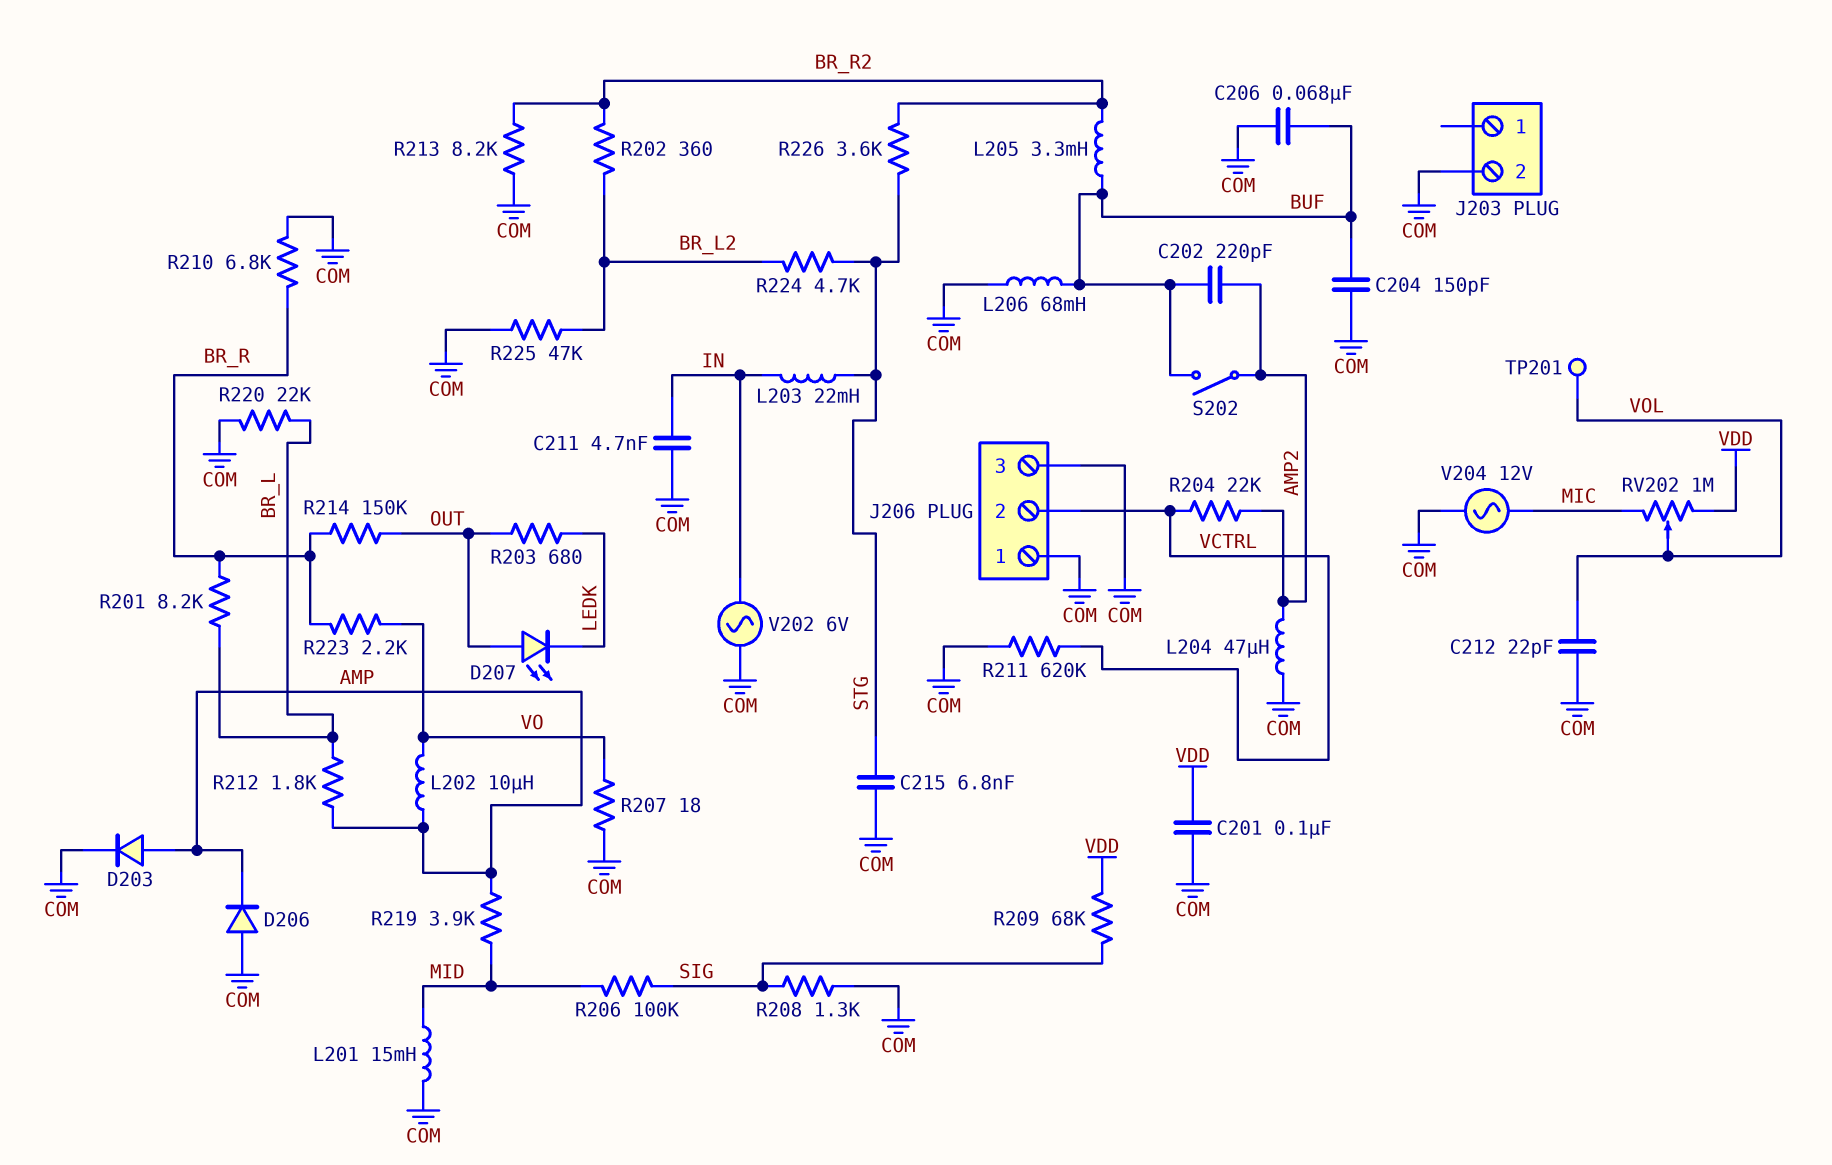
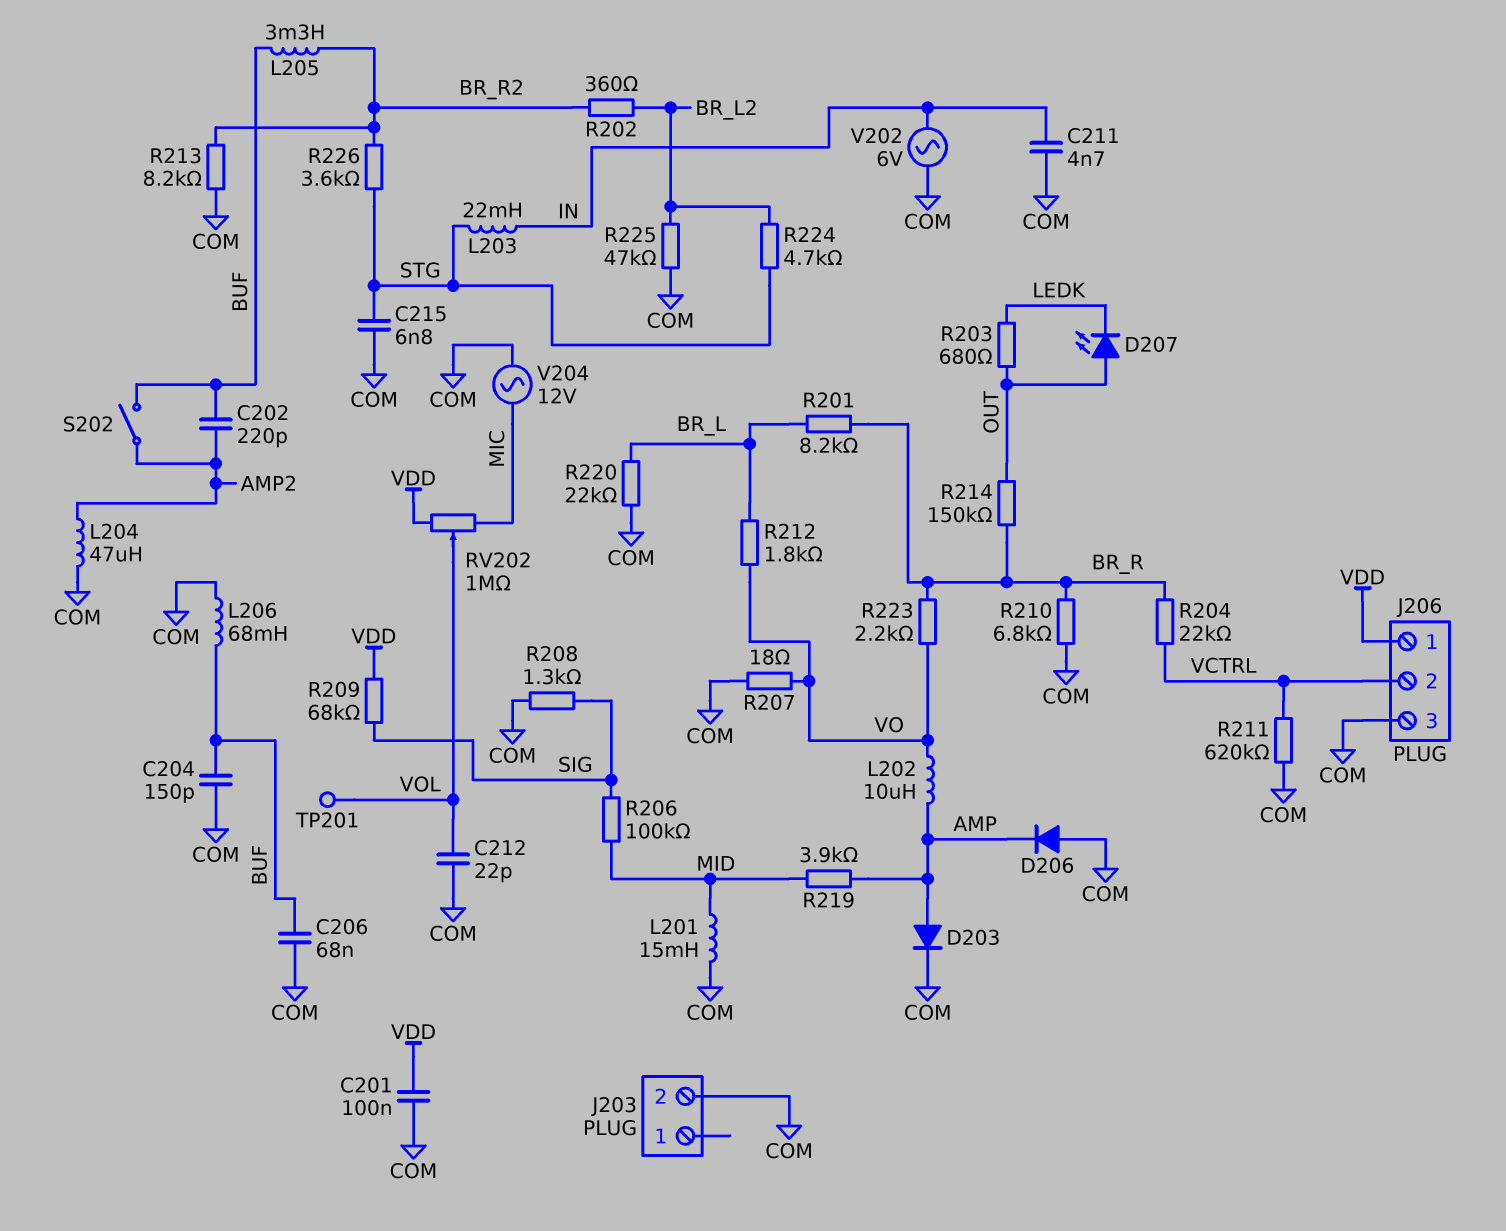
J206 pin 1: COM -> VDD
R204: 22k (AMP2, VCTRL) -> 22k (BR_R, VCTRL)
R212: 1.8k (AMP, BR_L) -> 1.8k (BR_L, VO)

